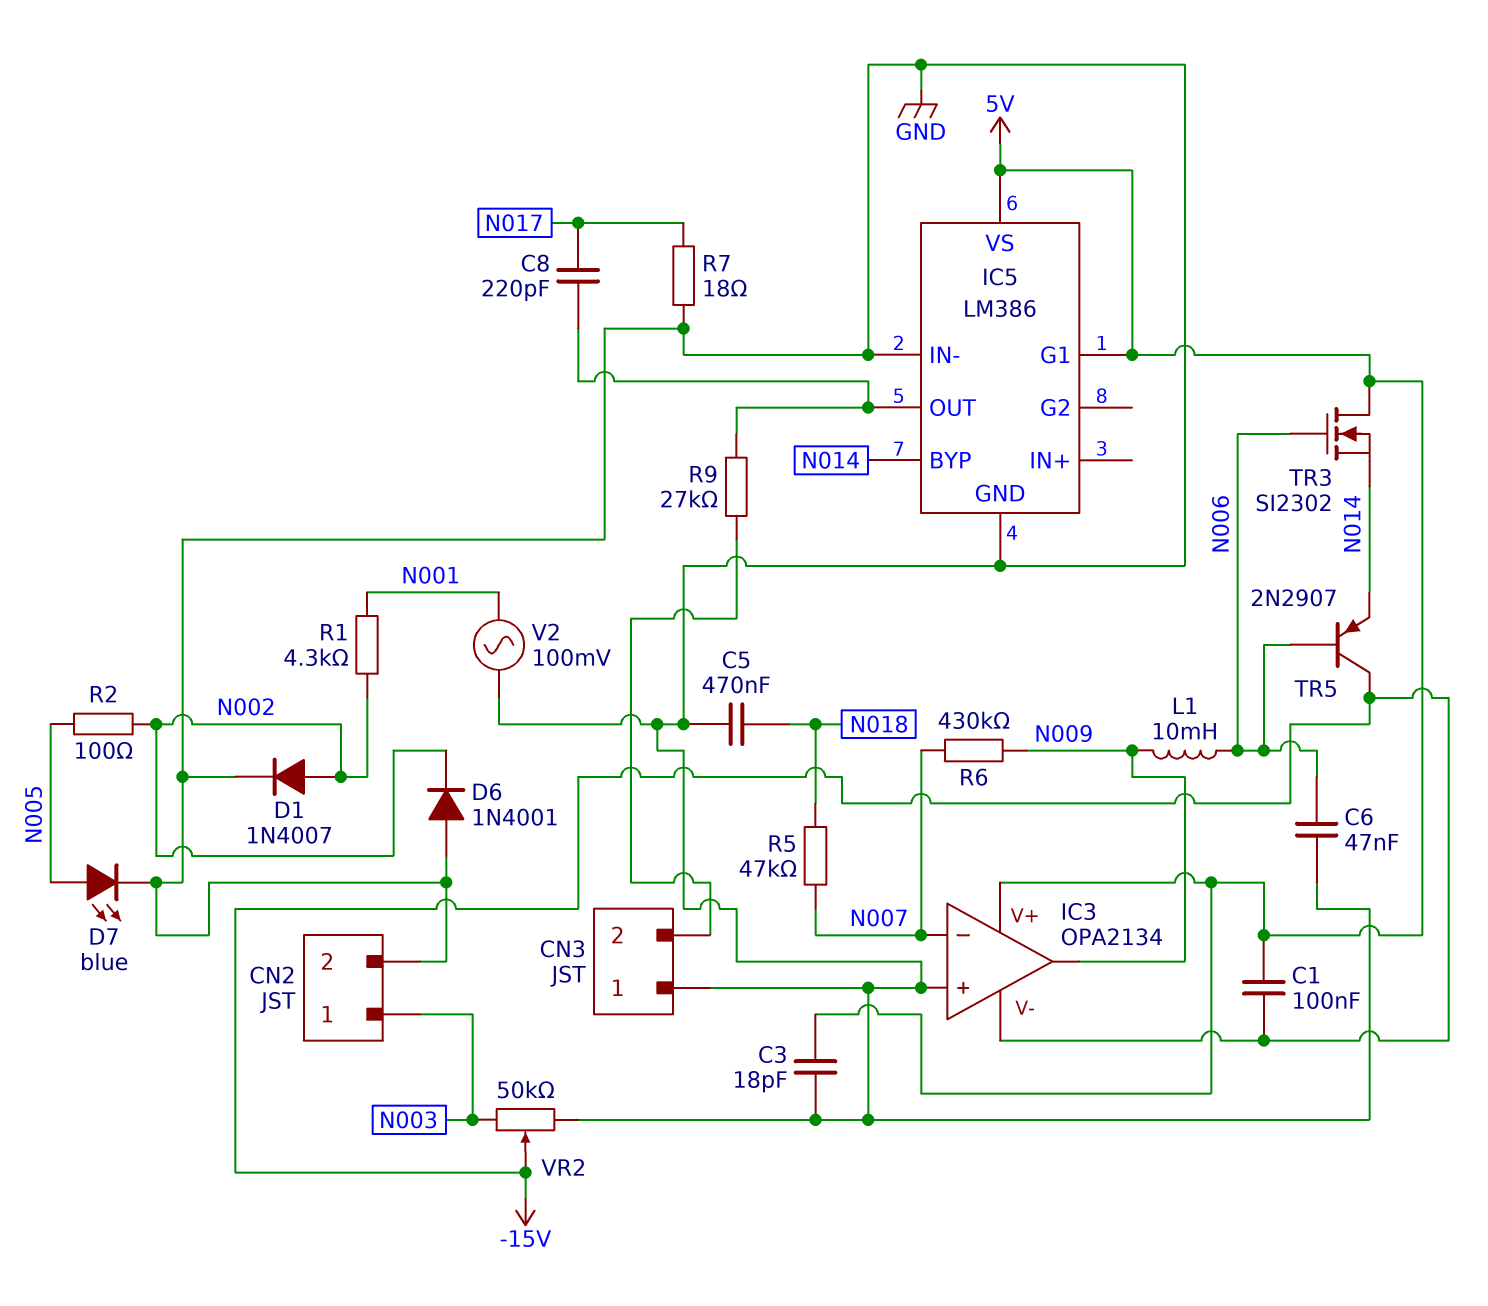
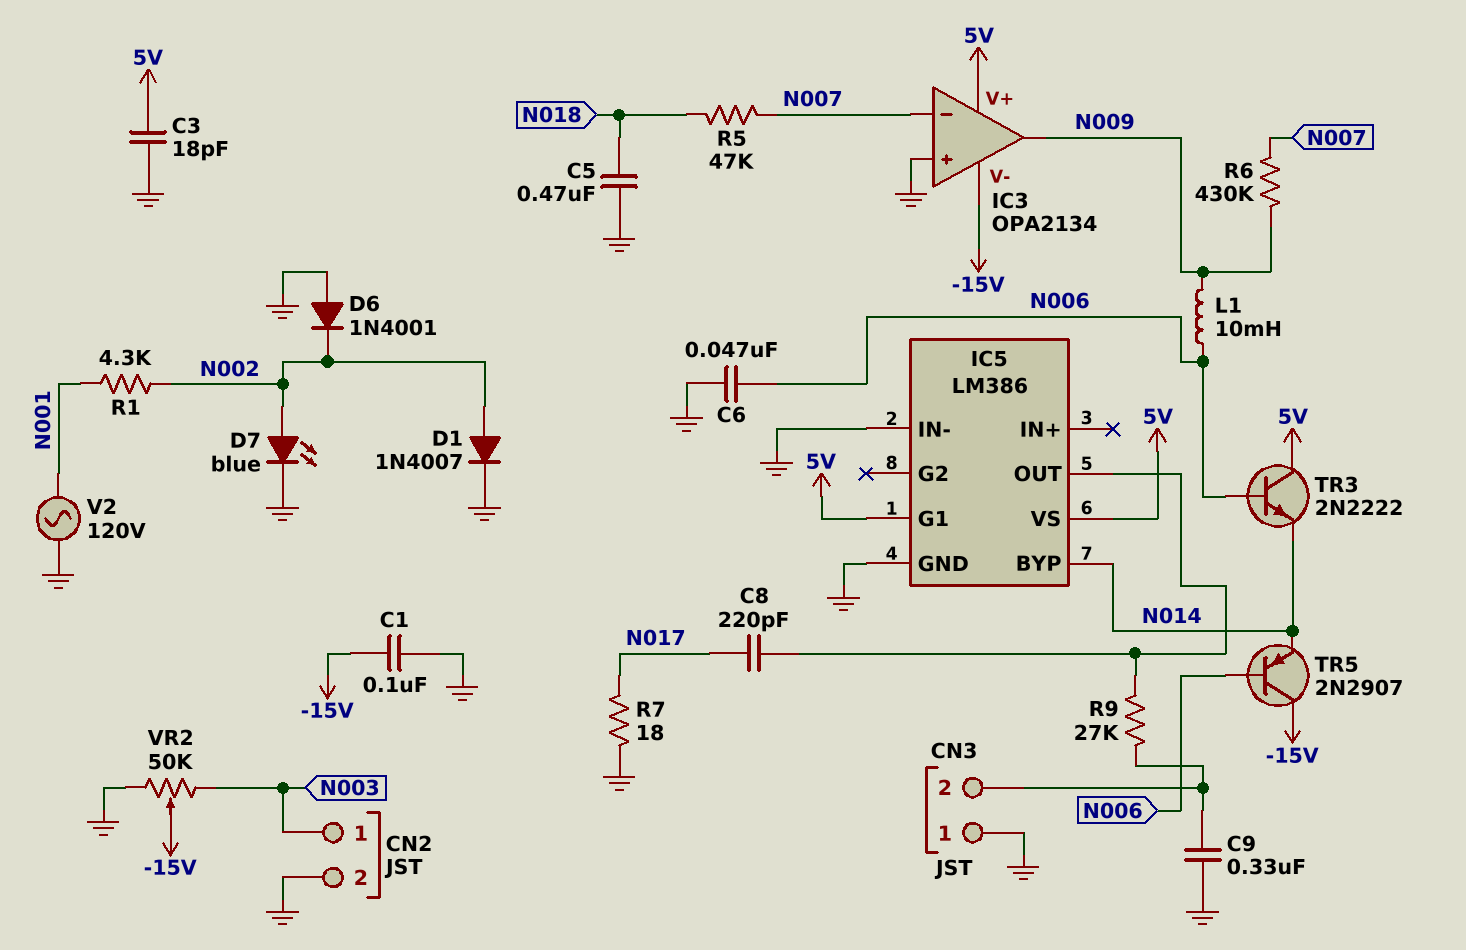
C1: 100nF (-15V, 5V) -> 100nF (-15V, GND)
C9: none -> 330nF (CN3/2, GND)
D7: LED blue (A N005, K GND) -> LED blue (A N002, K GND)
R2: 100 (N002, N005) -> none
TR3: NMOS SI2302 (G N006, D 5V, S N014) -> NPN 2N2222 (B N006, C 5V, E N014)
V2: AC 100mV (GND, N001) -> AC 120V (GND, N001)

